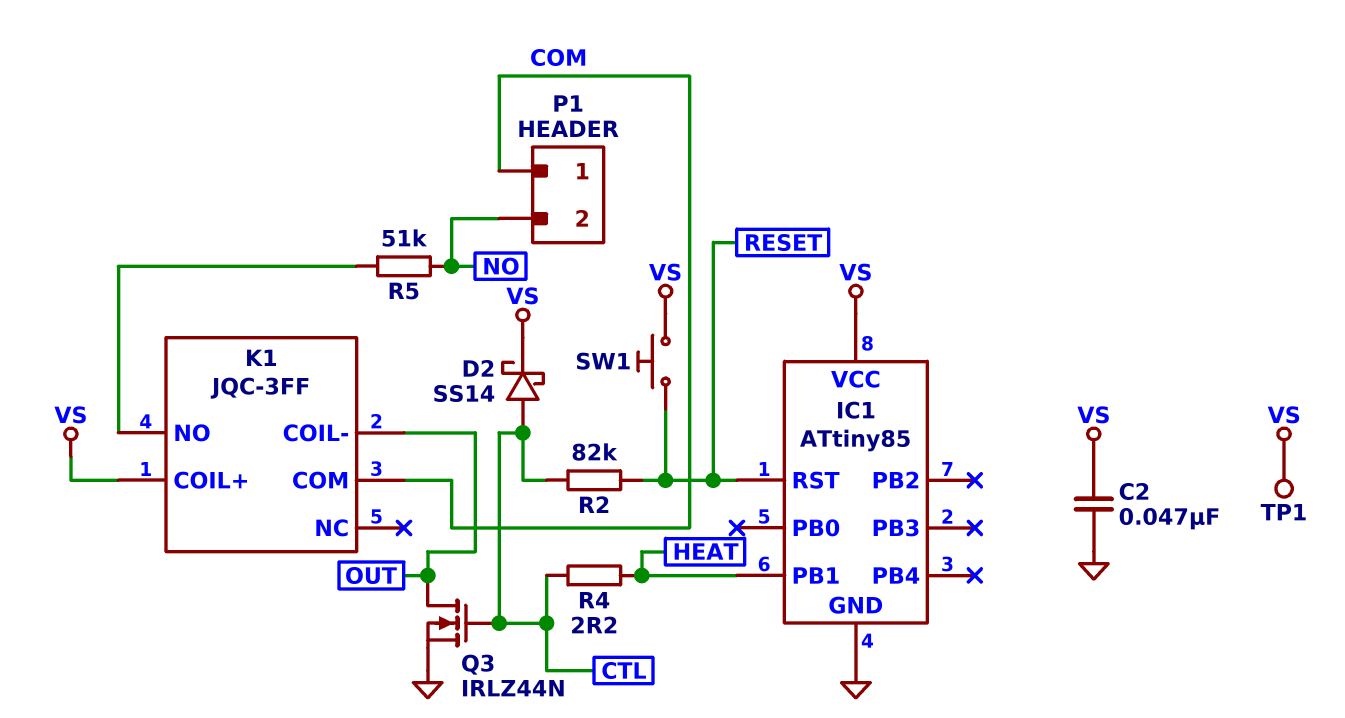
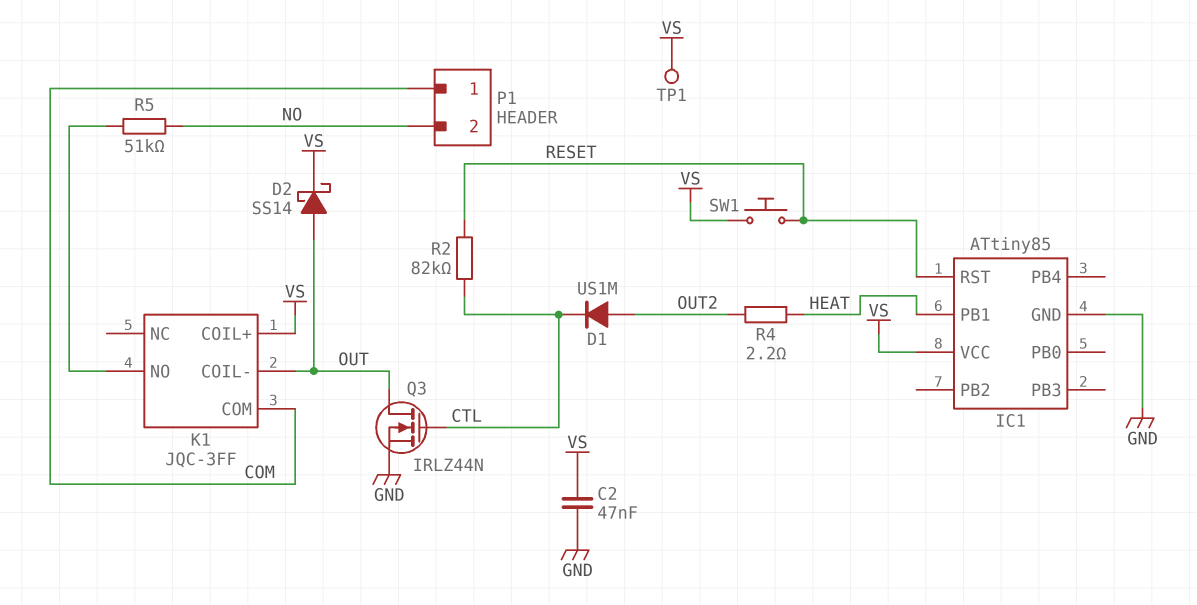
D1: none -> diode US1M (A OUT2, K CTL)
D2: schottky SS14 (A CTL, K VS) -> schottky SS14 (A OUT, K VS)
R4: 2.2 (CTL, HEAT) -> 2.2 (HEAT, OUT2)

